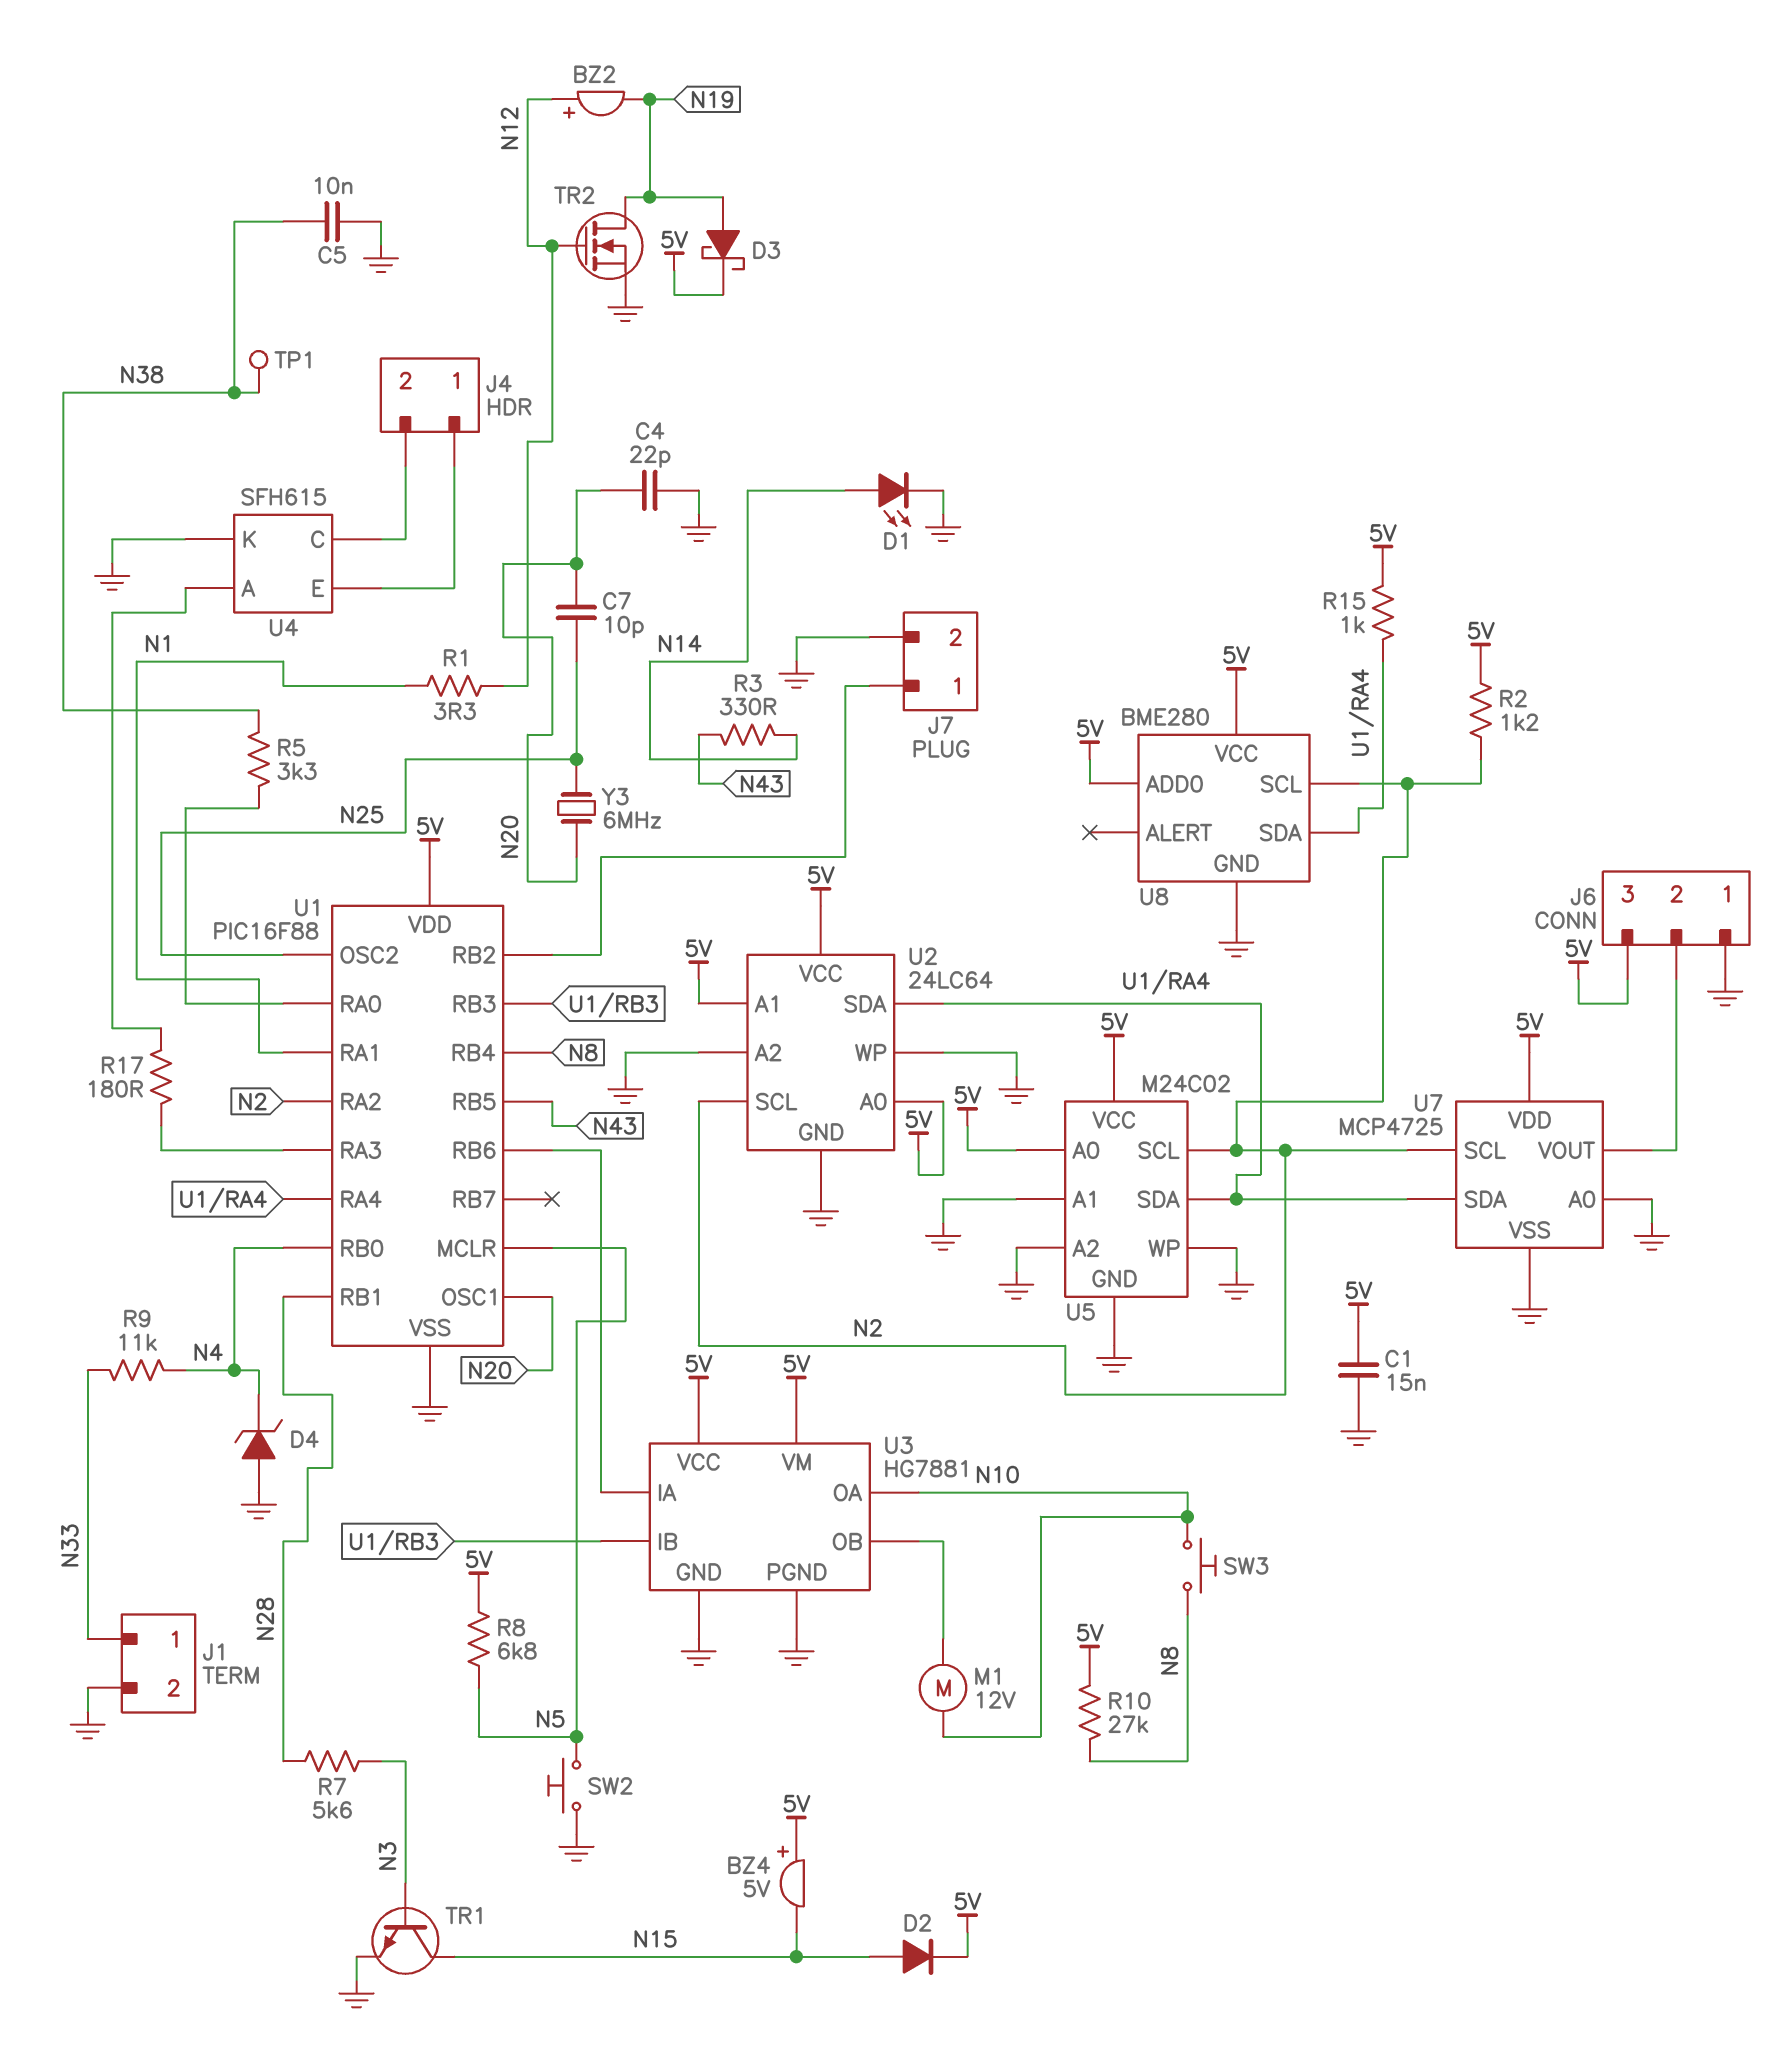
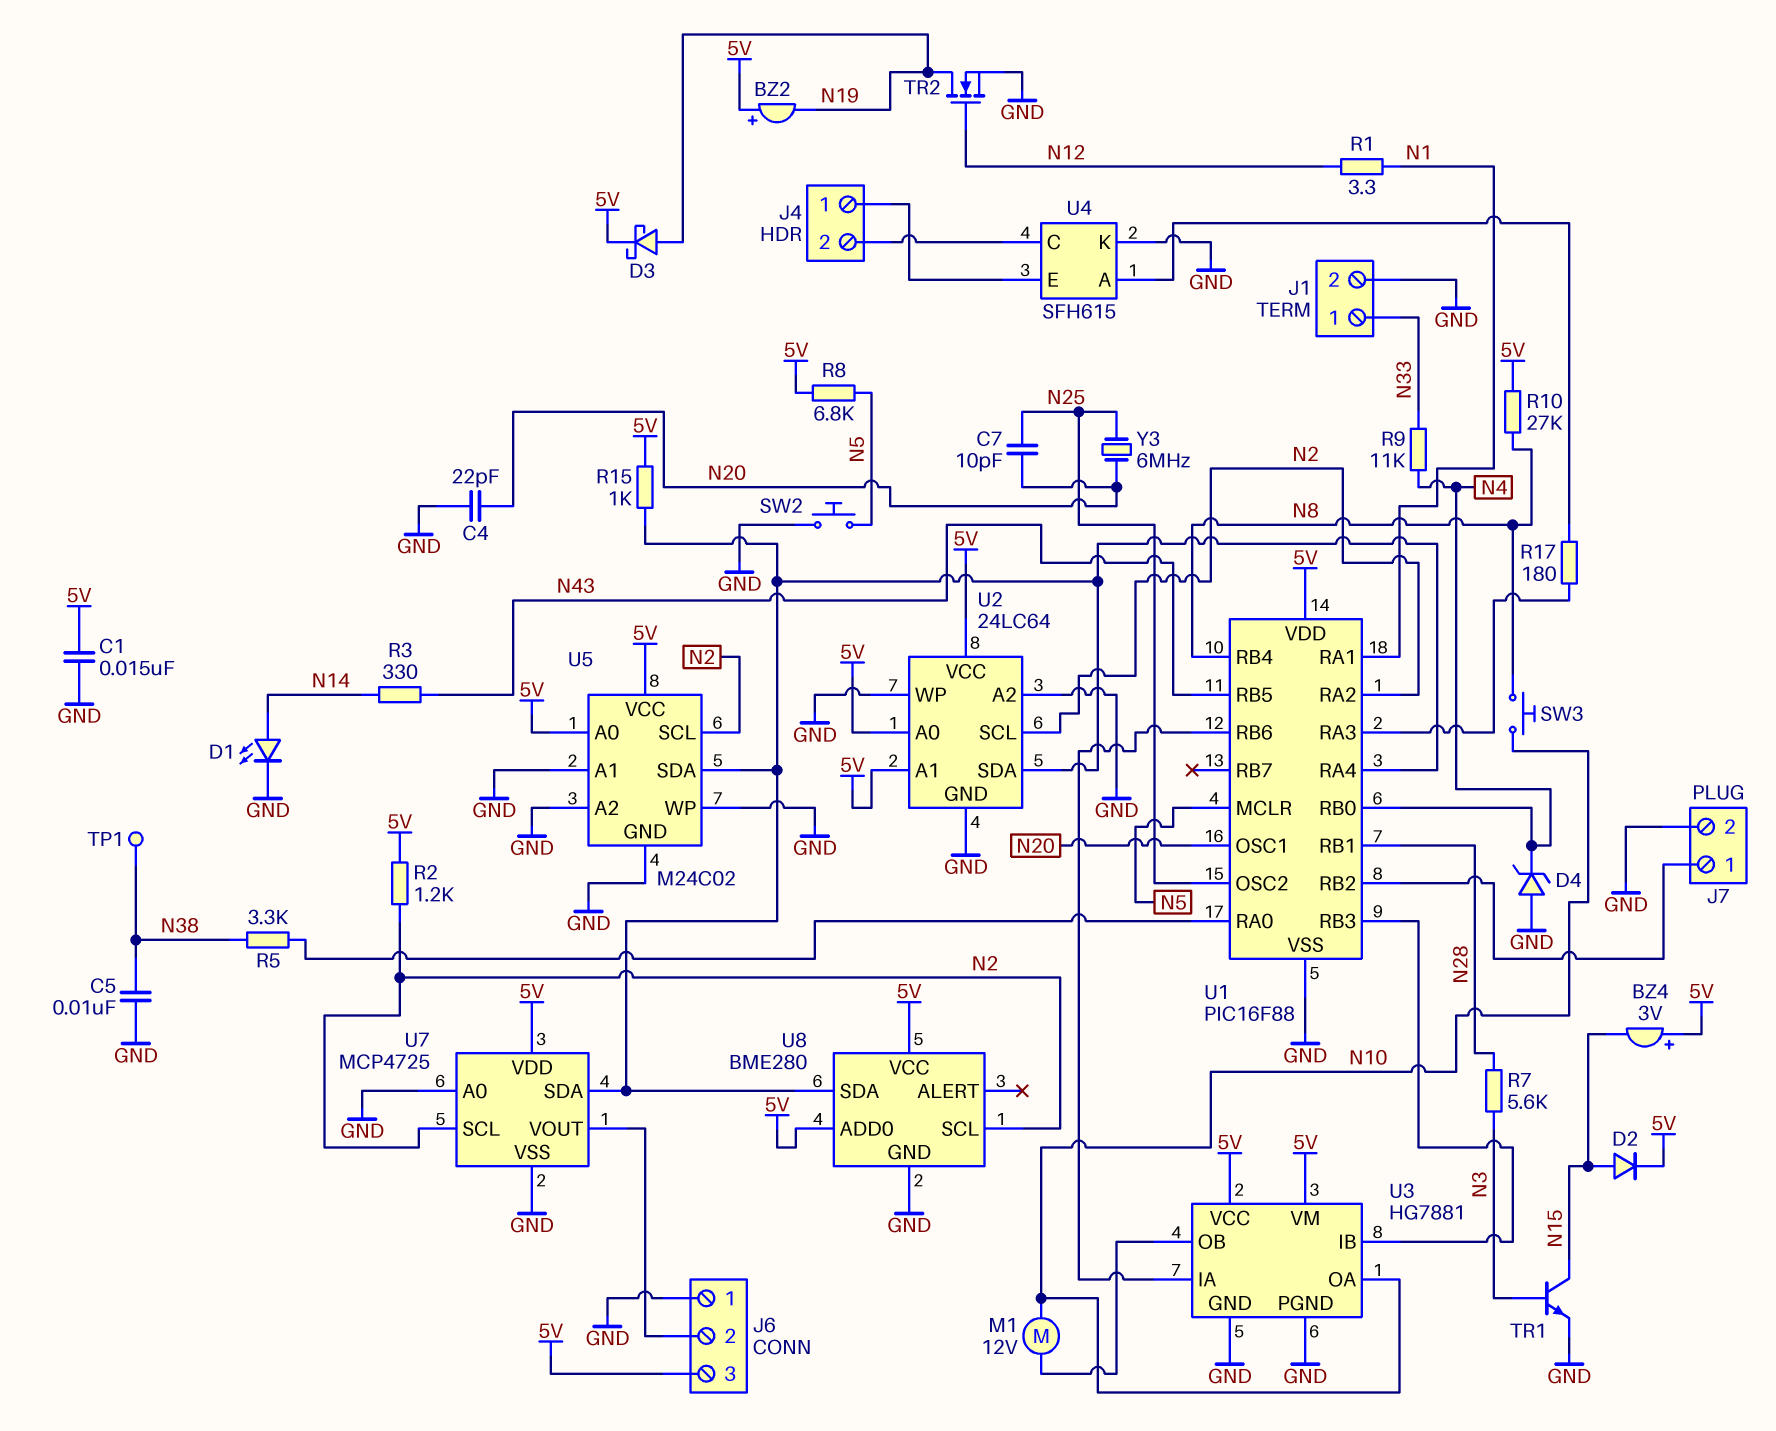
BZ2: buzzer (plus N12, minus N19) -> buzzer (plus 5V, minus N19)
BZ4: buzzer 5V (plus 5V, minus N15) -> buzzer 3V (plus 5V, minus N15)

